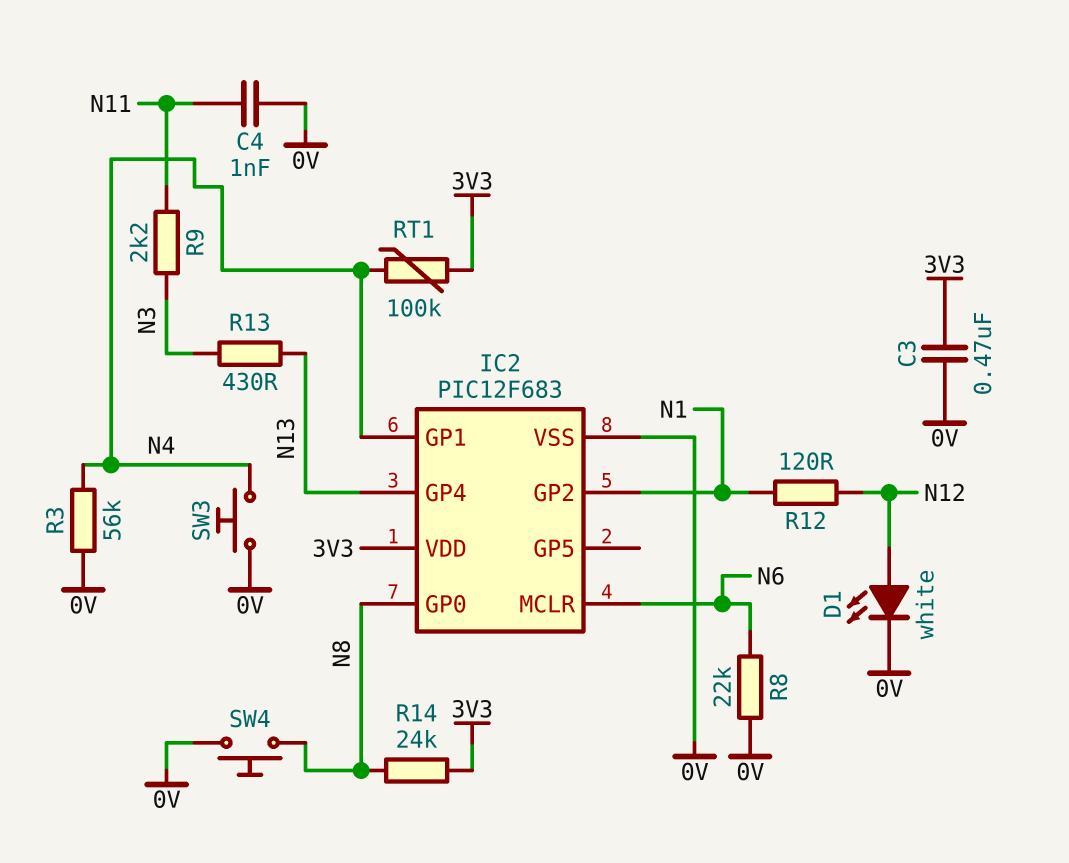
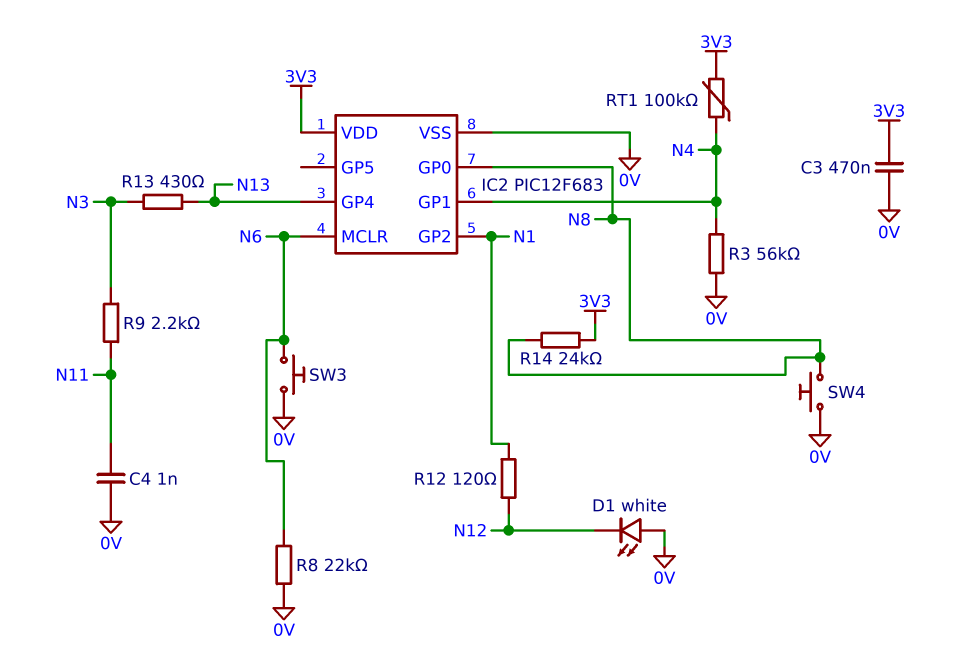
D1: LED white (A N12, K 0V) -> LED white (A 0V, K N12)
SW3: button (0V, N4) -> button (0V, N6)

